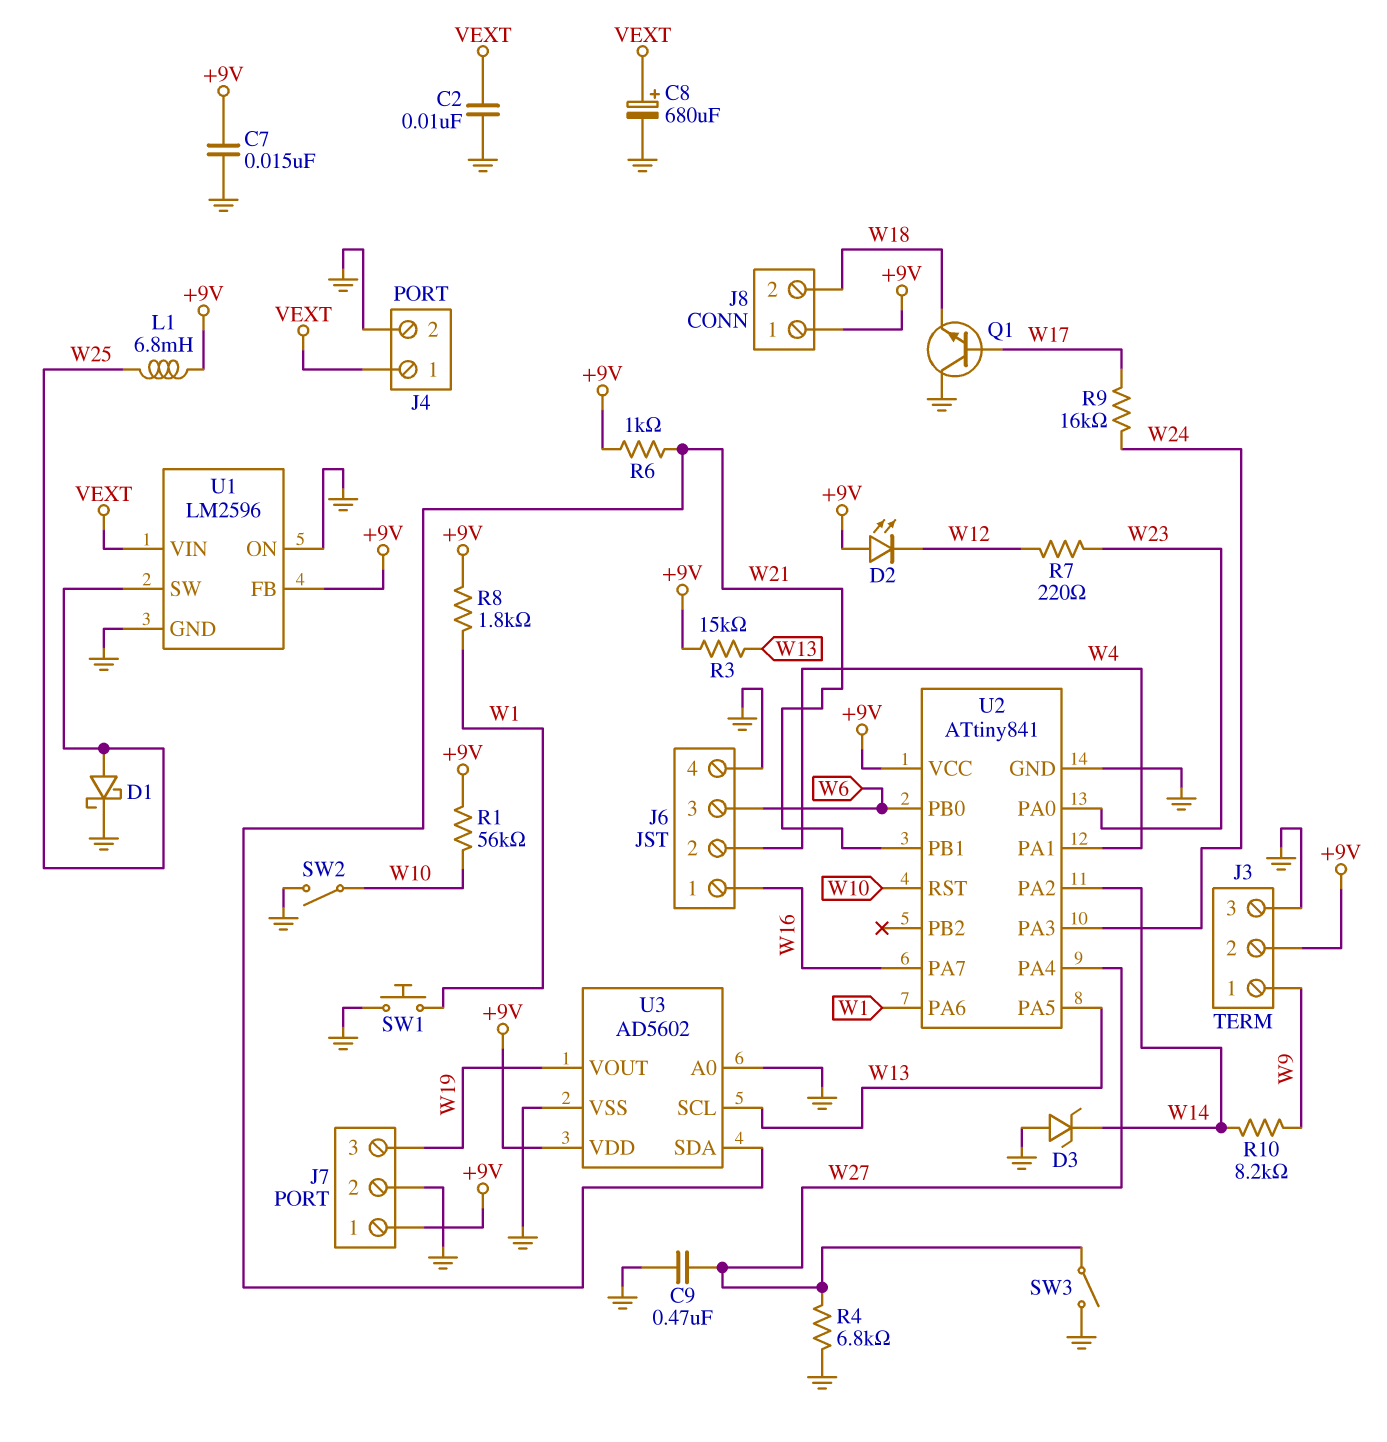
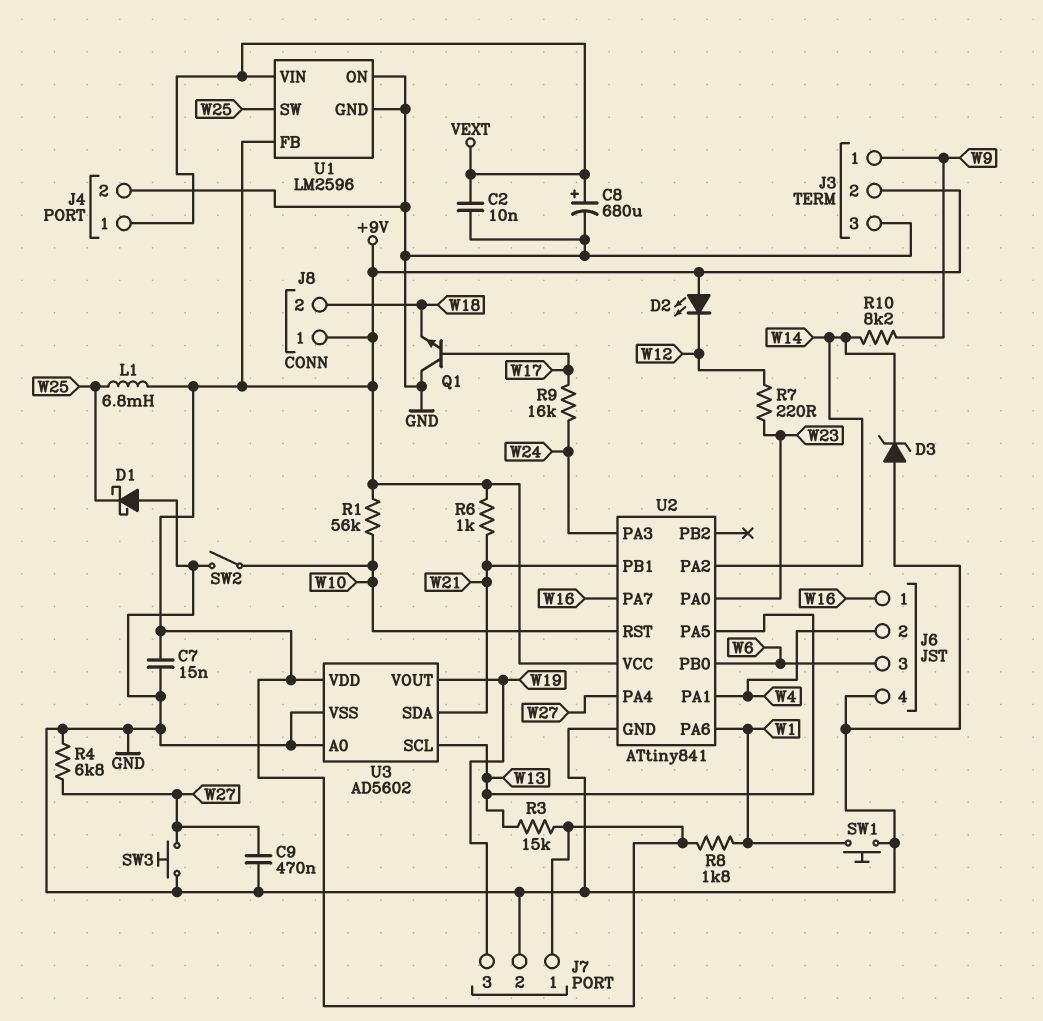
D1: schottky (A W25, K GND) -> schottky (A GND, K W25)
SW3: switch (GND, W27) -> button (GND, W27)

